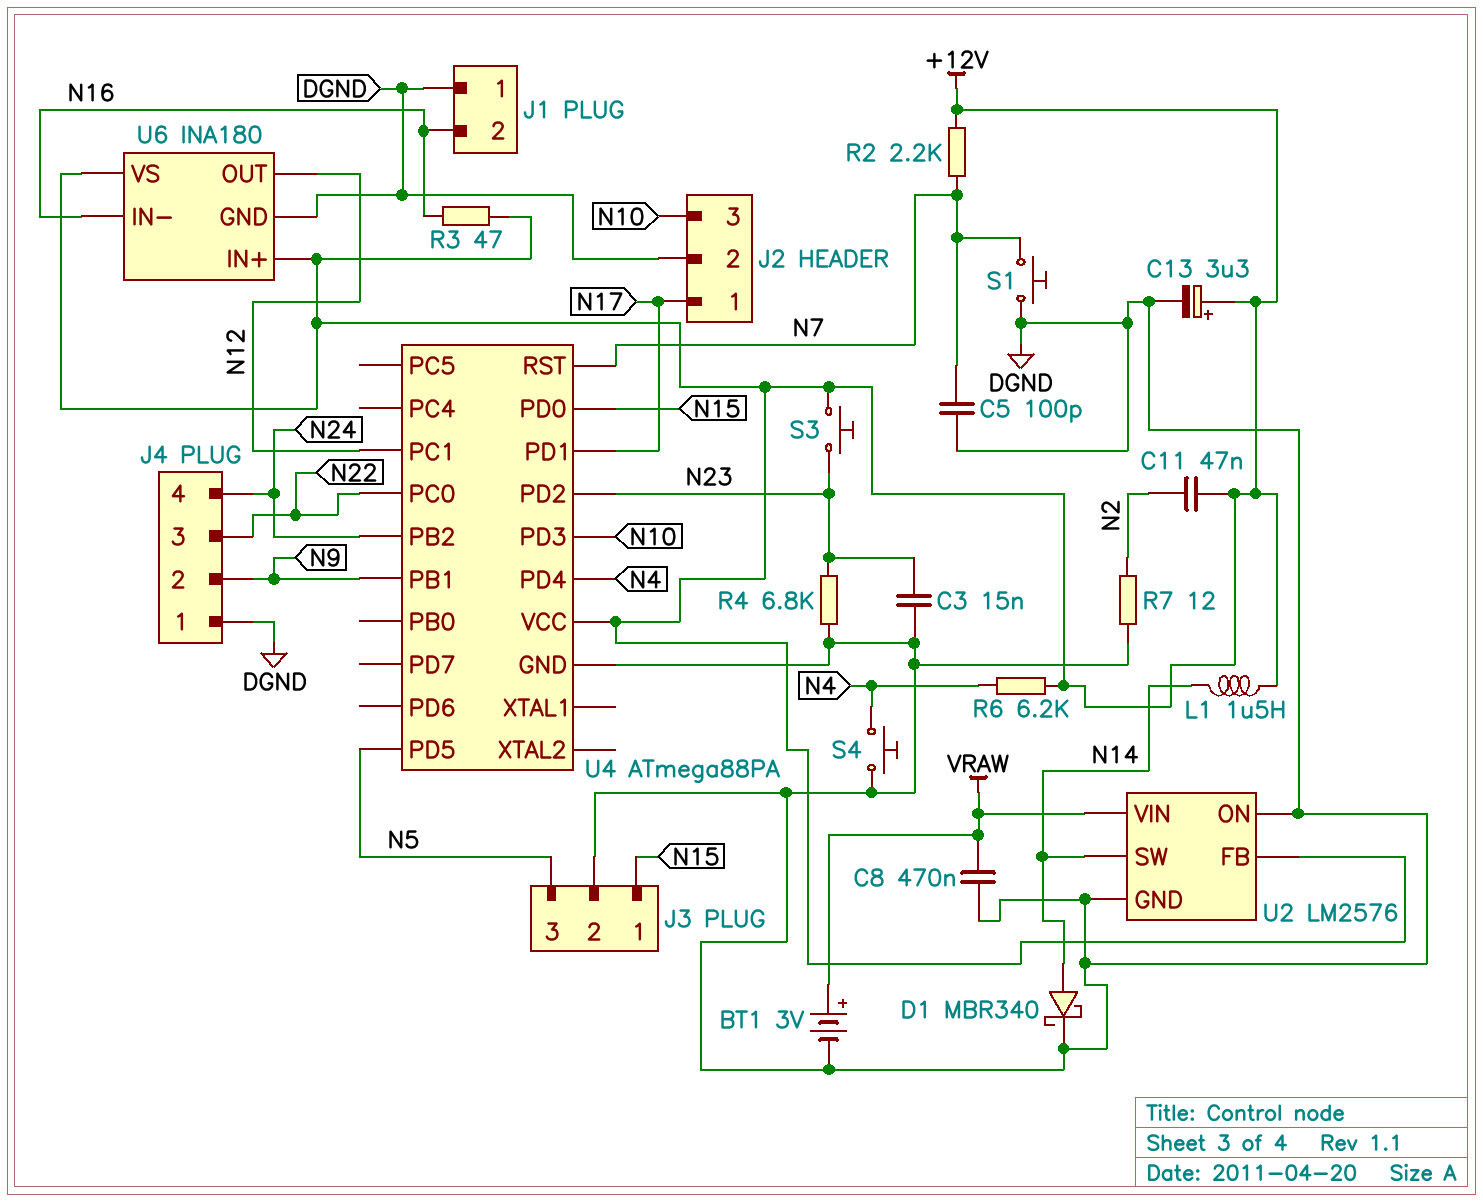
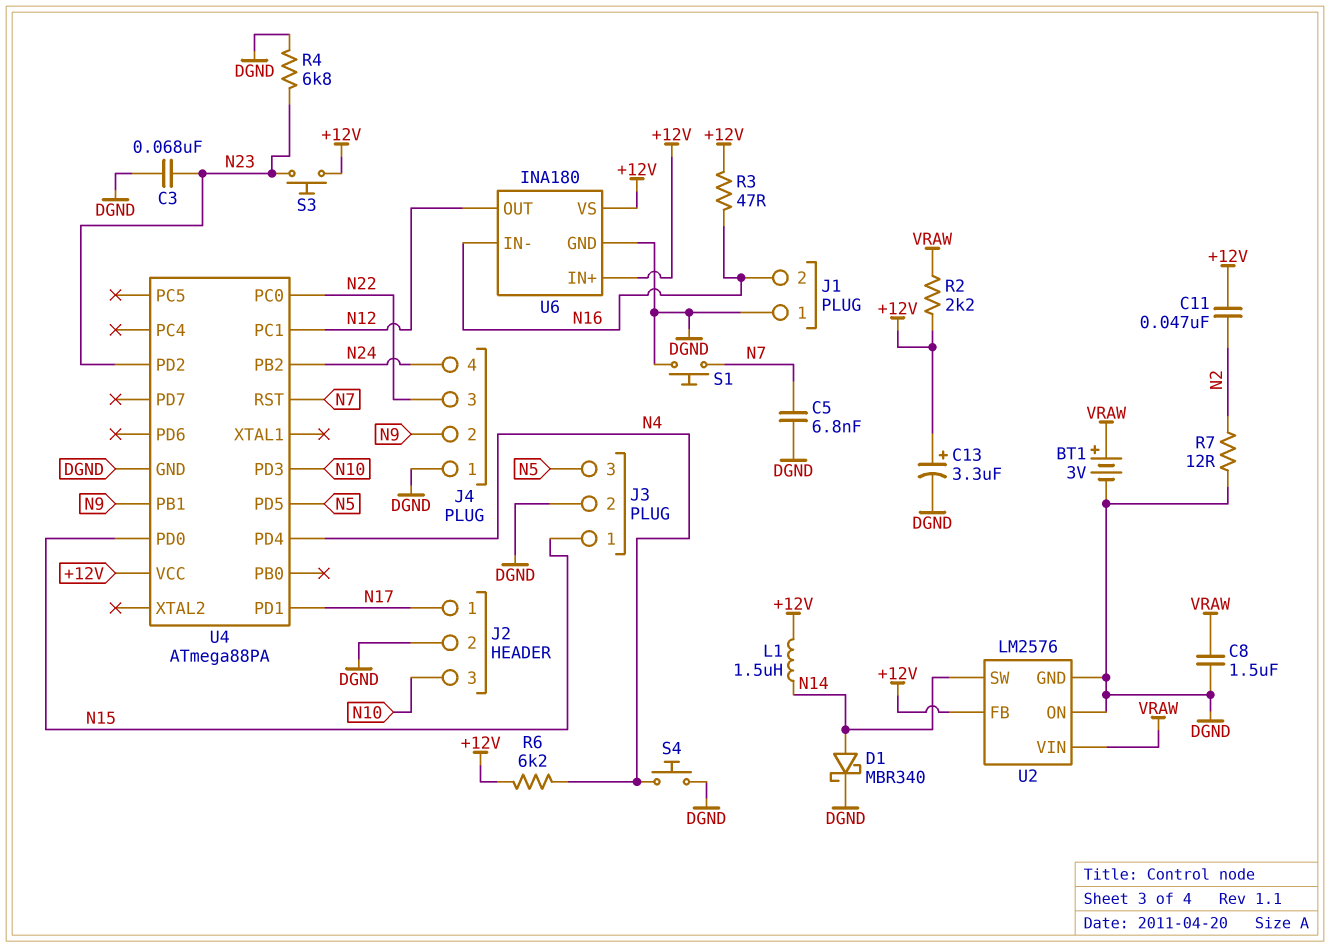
C3: 15nF (DGND, N23) -> 68nF (DGND, N23)
C5: 100pF (DGND, N7) -> 6.8nF (DGND, N7)
C8: 470nF (DGND, VRAW) -> 1.5uF (DGND, VRAW)
R2: 2.2k (+12V, N7) -> 2.2k (+12V, VRAW)

